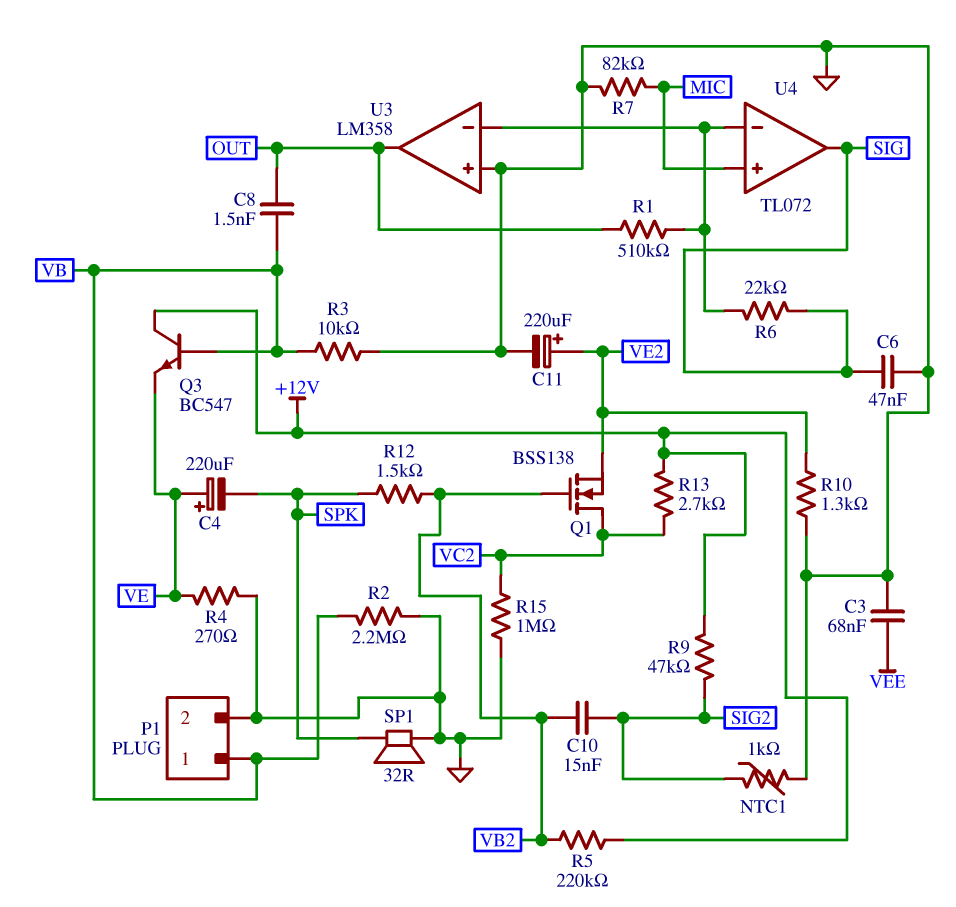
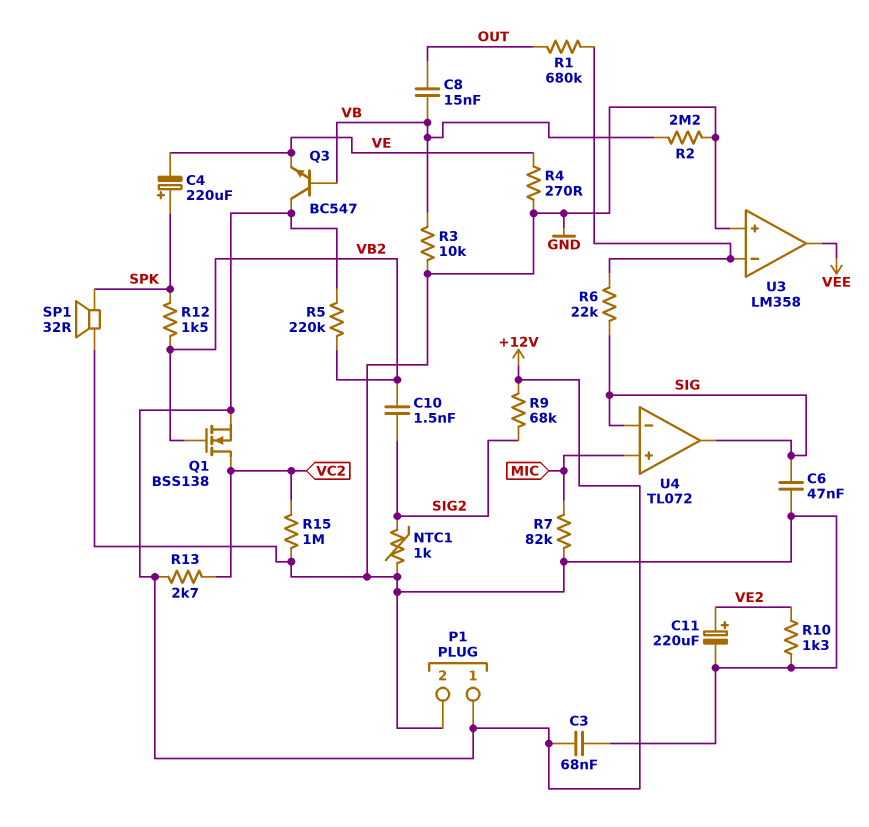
C3: 68nF (GND, VEE) -> 68nF (+12V, GND)
C4: 220uF (plus VE, minus SPK) -> 220uF (plus SPK, minus VE)
C8: 1.5nF (OUT, VB) -> 15nF (OUT, VB)
C10: 15nF (SIG2, VB2) -> 1.5nF (SIG2, VB2)
P1 pin 1: VB -> +12V
Q1: NMOS BSS138 (G VB2, D VC2, S VE2) -> NMOS BSS138 (G VB2, D VC2, S +12V)
R1: 510k (OUT, U3/in-) -> 680k (OUT, U3/in-)
R9: 47k (+12V, SIG2) -> 68k (+12V, SIG2)
U3 pin out: OUT -> VEE
U4 pin in-: U3/in- -> SIG

